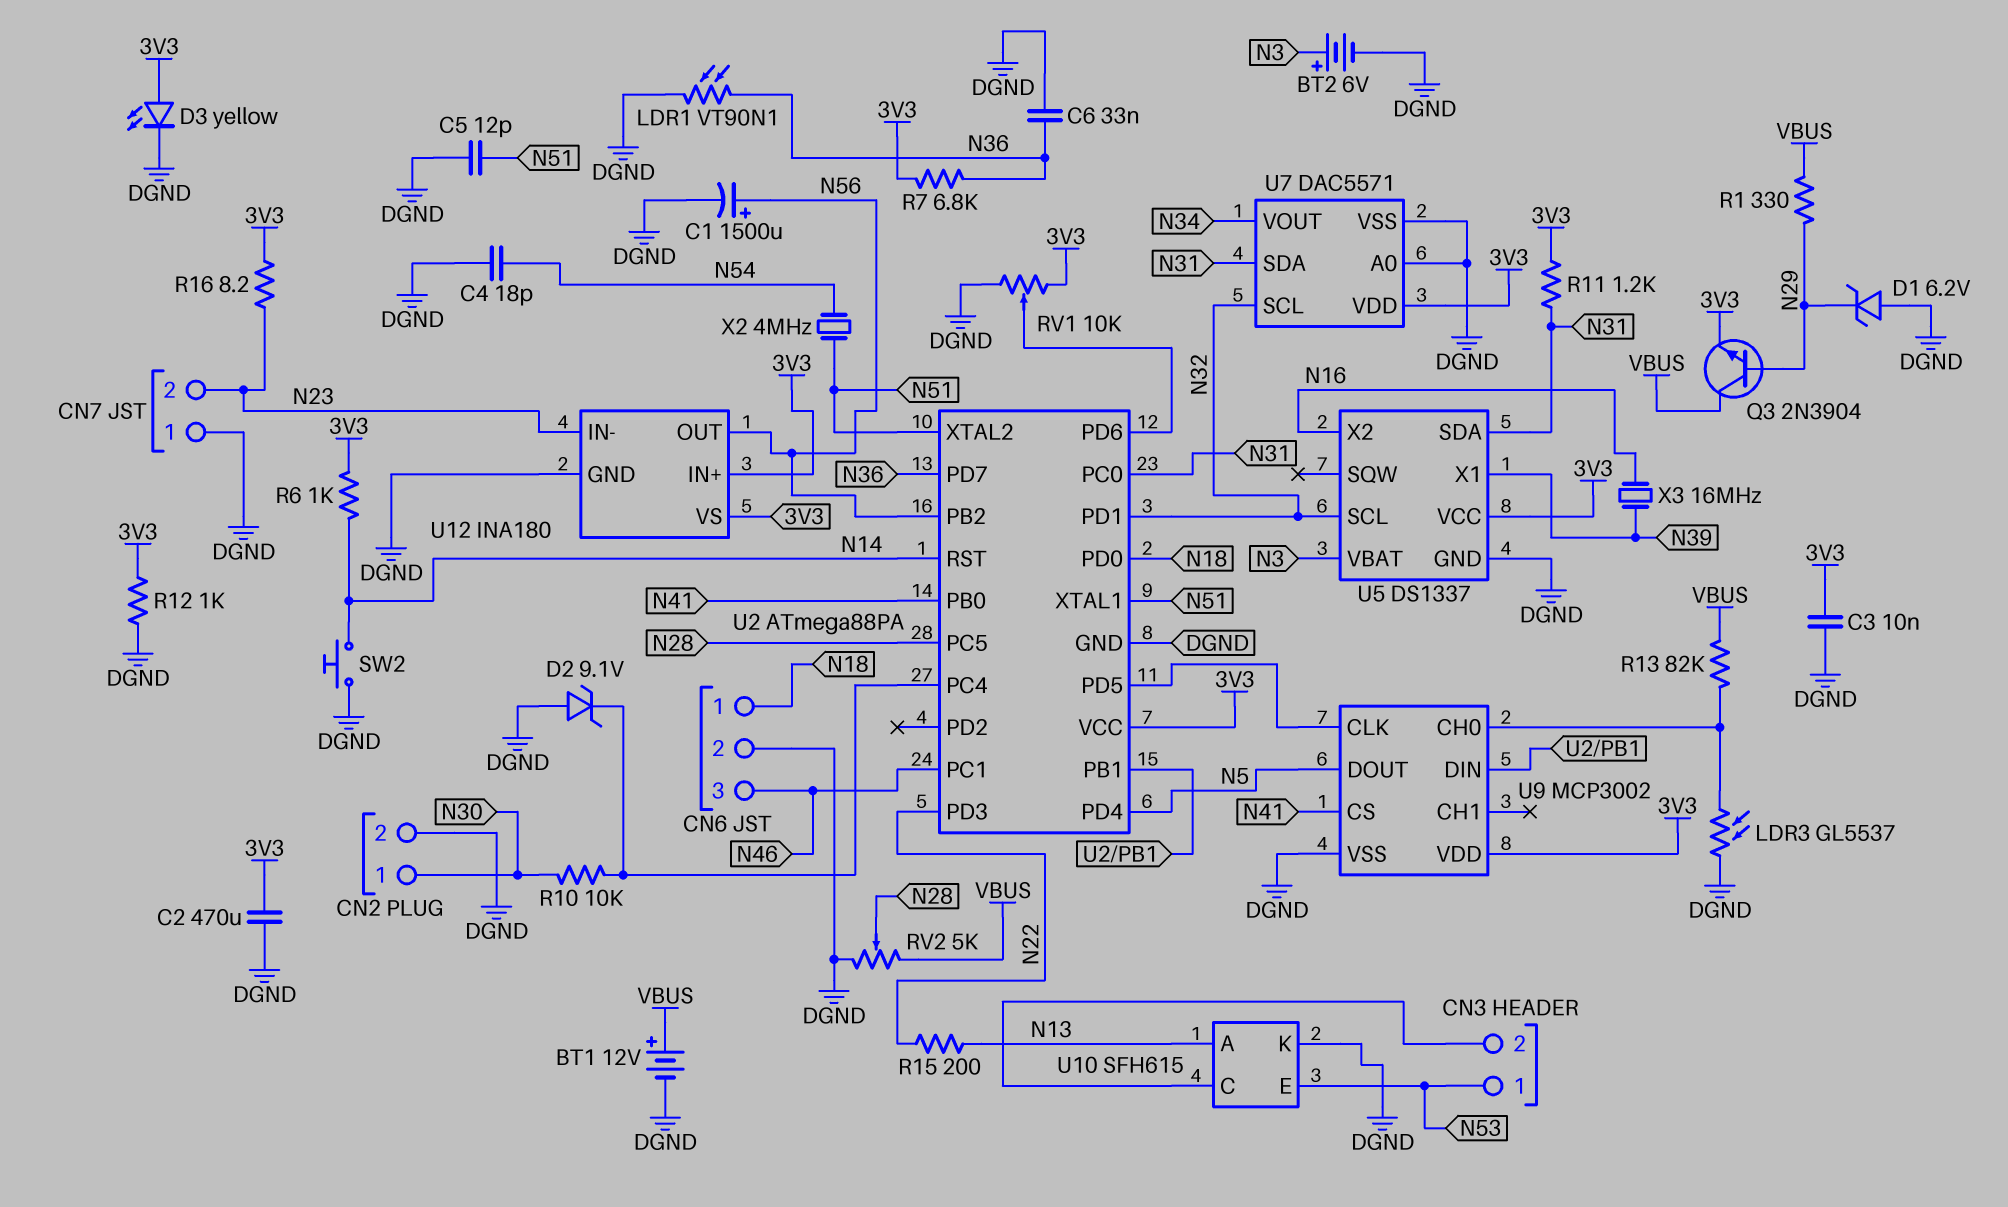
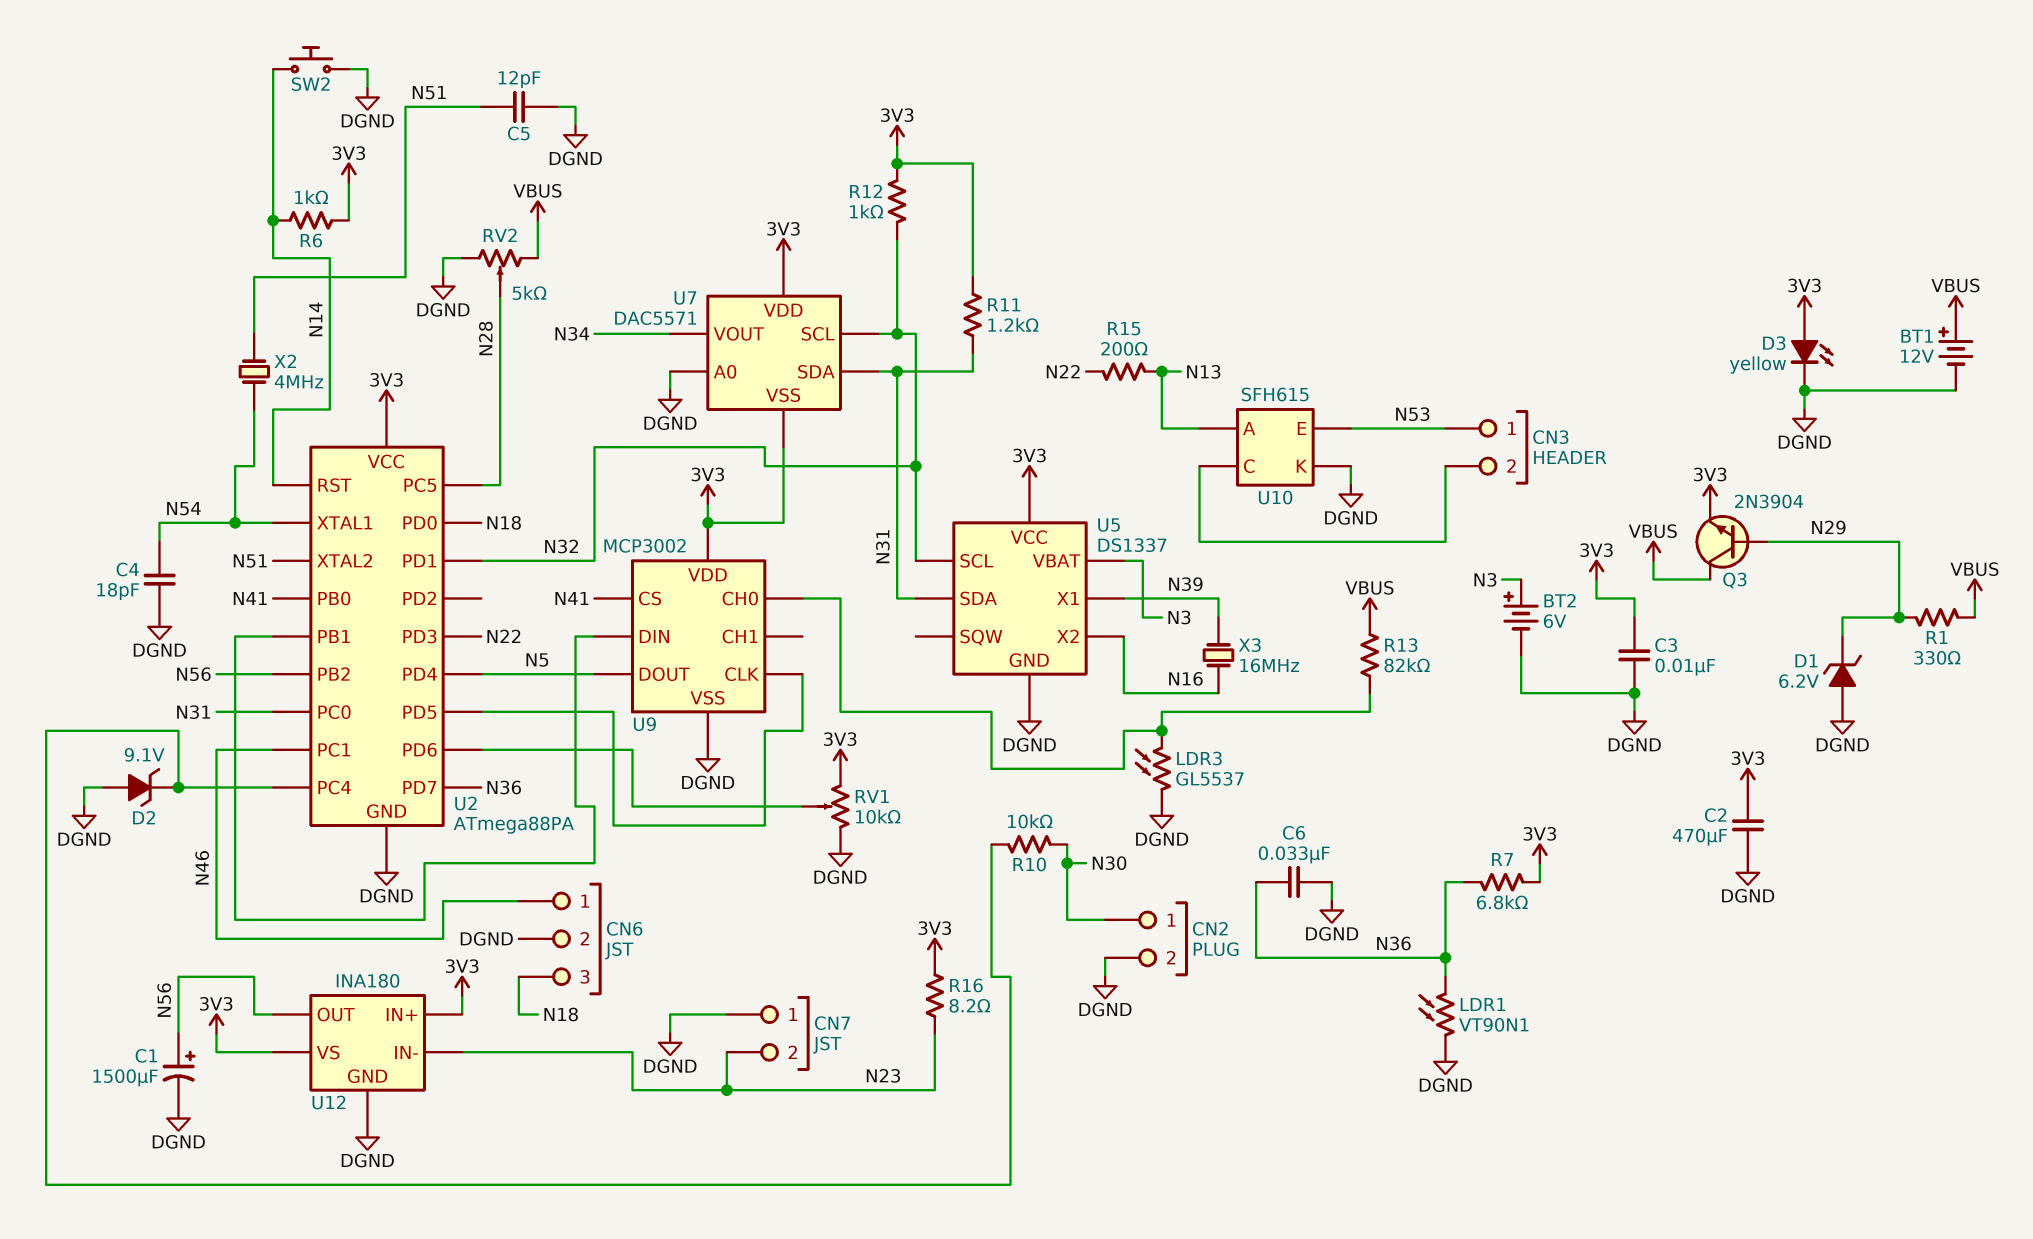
CN6 pin 1: N18 -> N46
CN6 pin 3: N46 -> N18
R12: 1k (3V3, DGND) -> 1k (3V3, N32)
U2 pin XTAL1: N51 -> N54
U7 pin VSS: DGND -> 3V3

